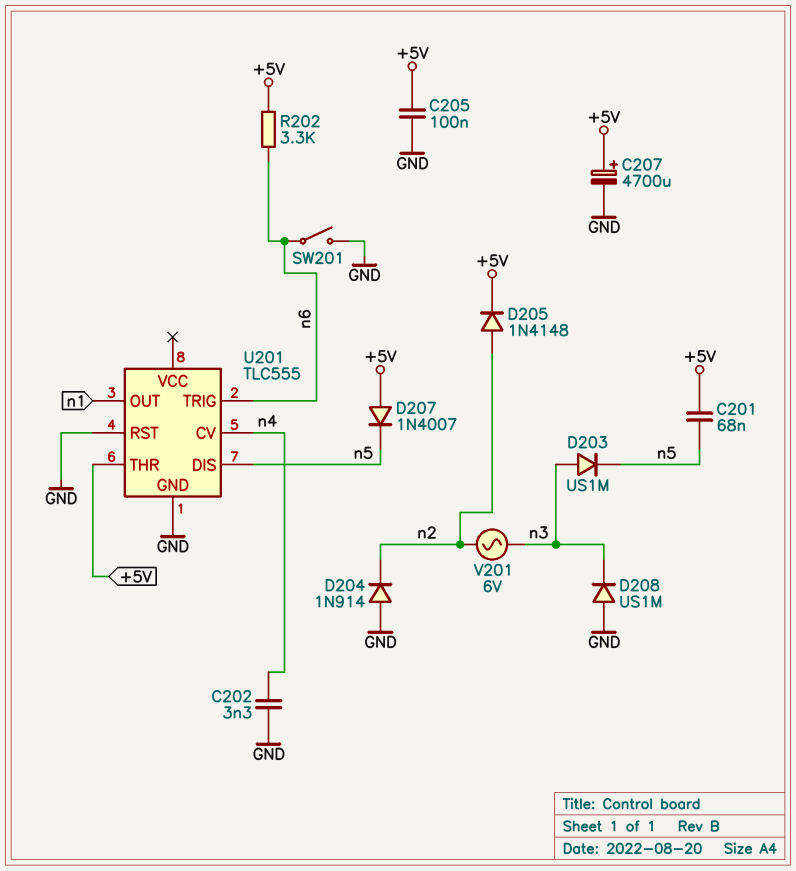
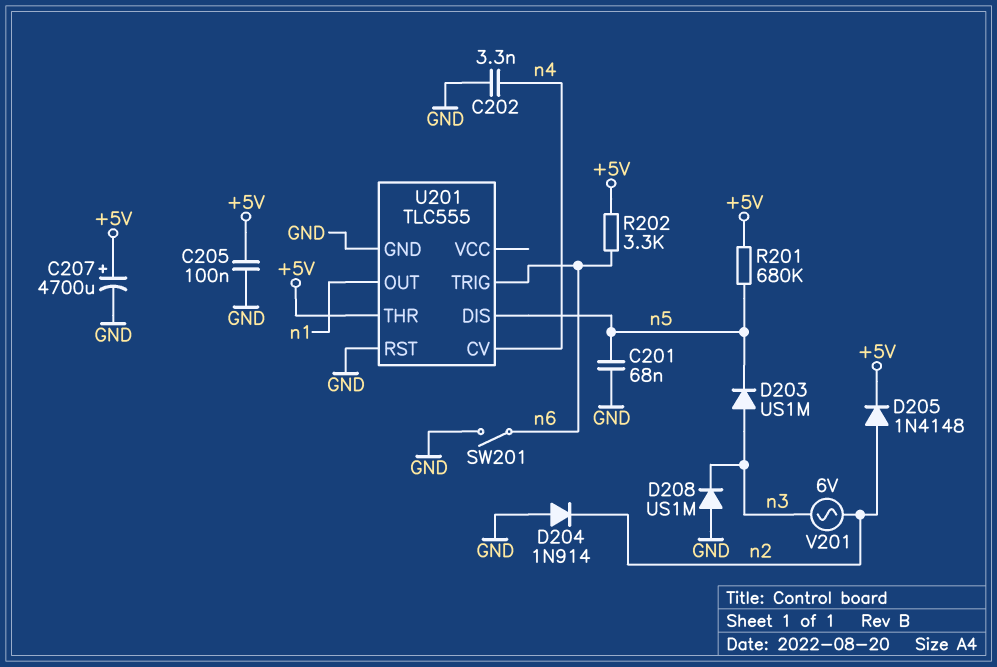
C201: 68nF (+5V, n5) -> 68nF (GND, n5)
D207: diode 1N4007 (A +5V, K n5) -> none
R201: none -> 680k (+5V, n5)

